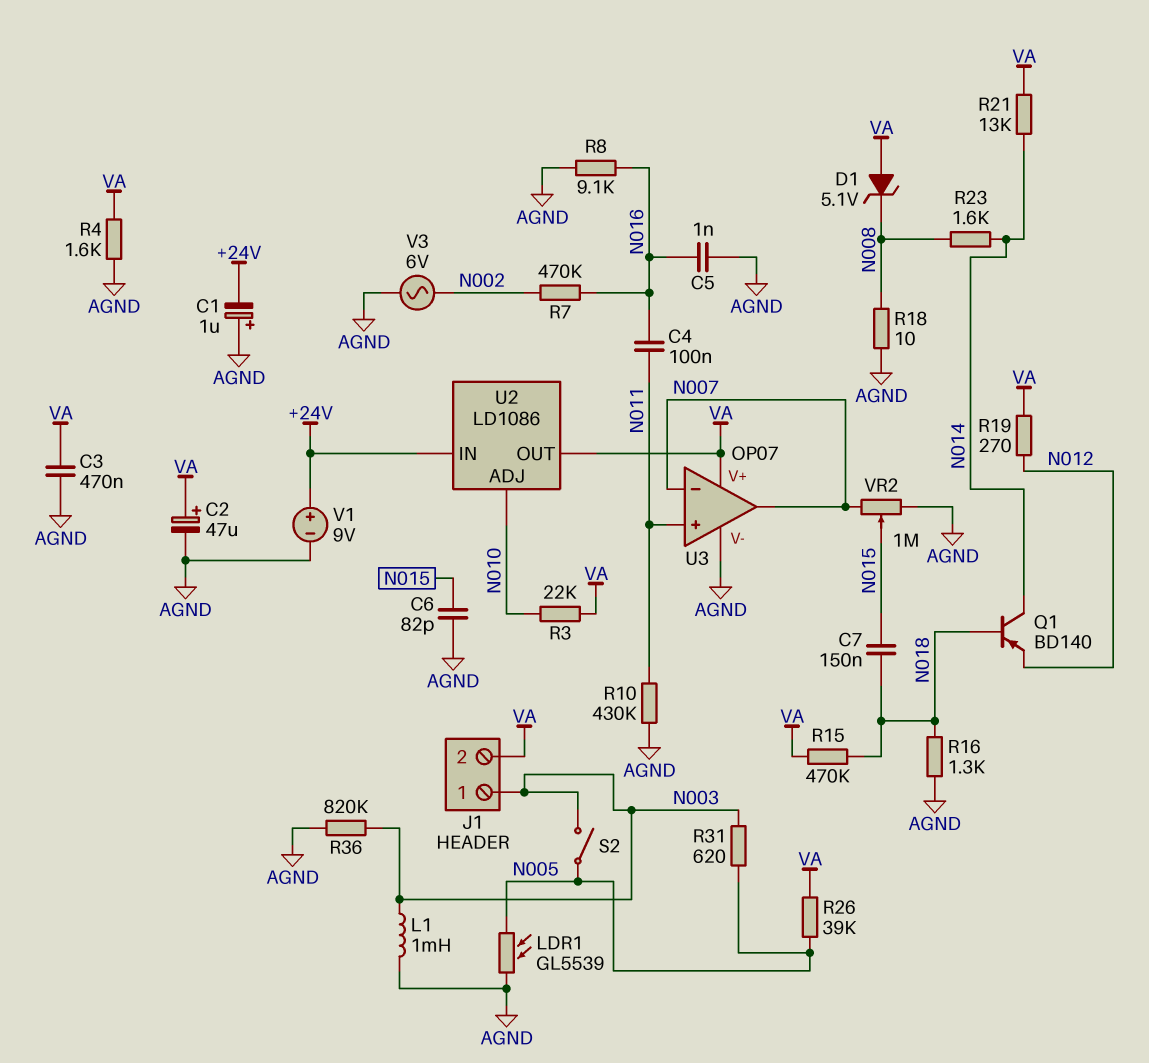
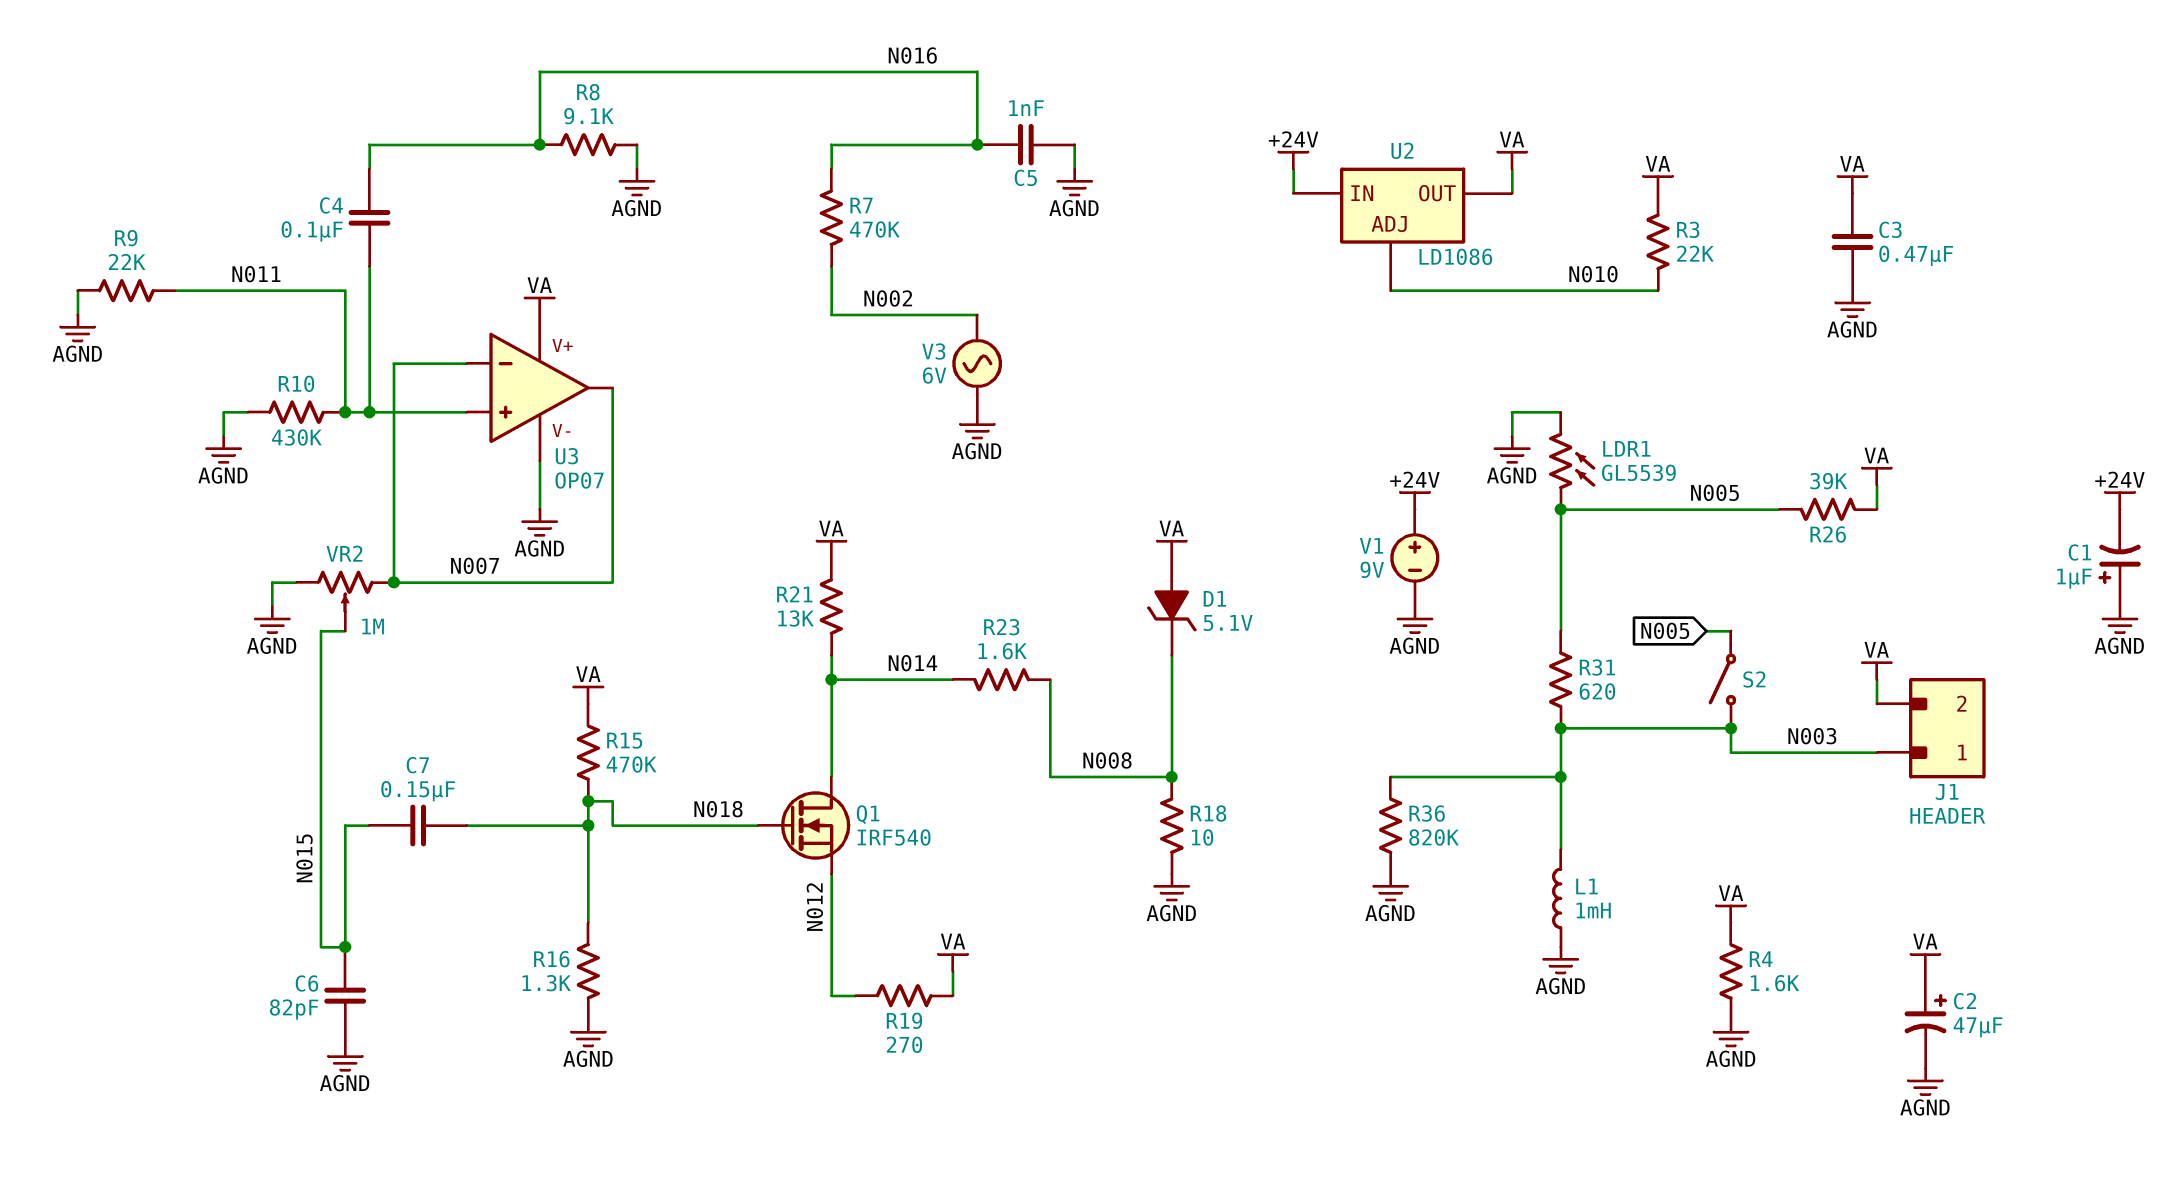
Q1: PNP BD140 (B N018, C N014, E N012) -> NMOS IRF540 (G N018, D N014, S N012)
R9: none -> 22k (AGND, N011)

